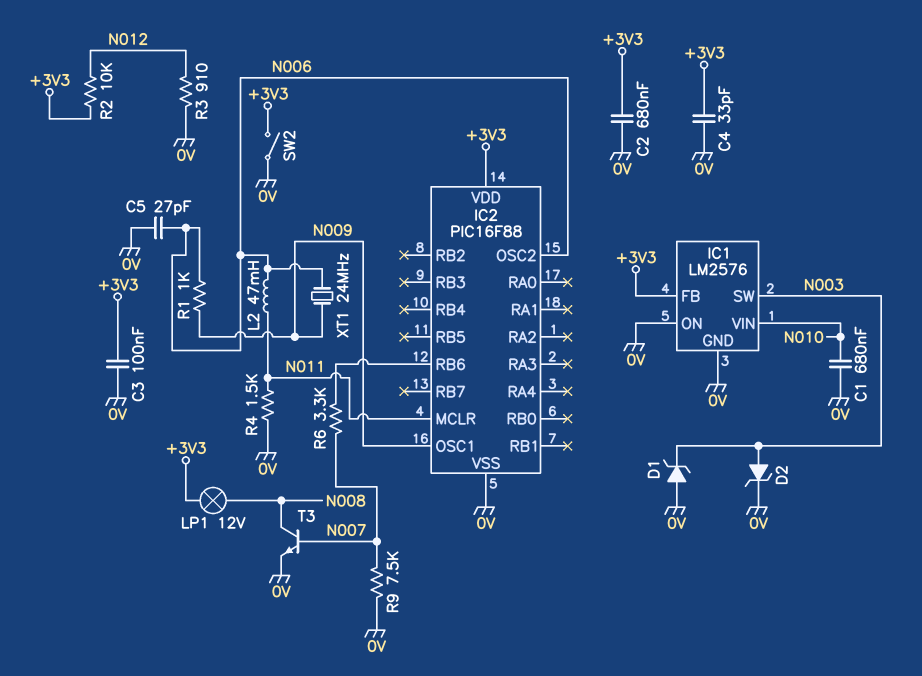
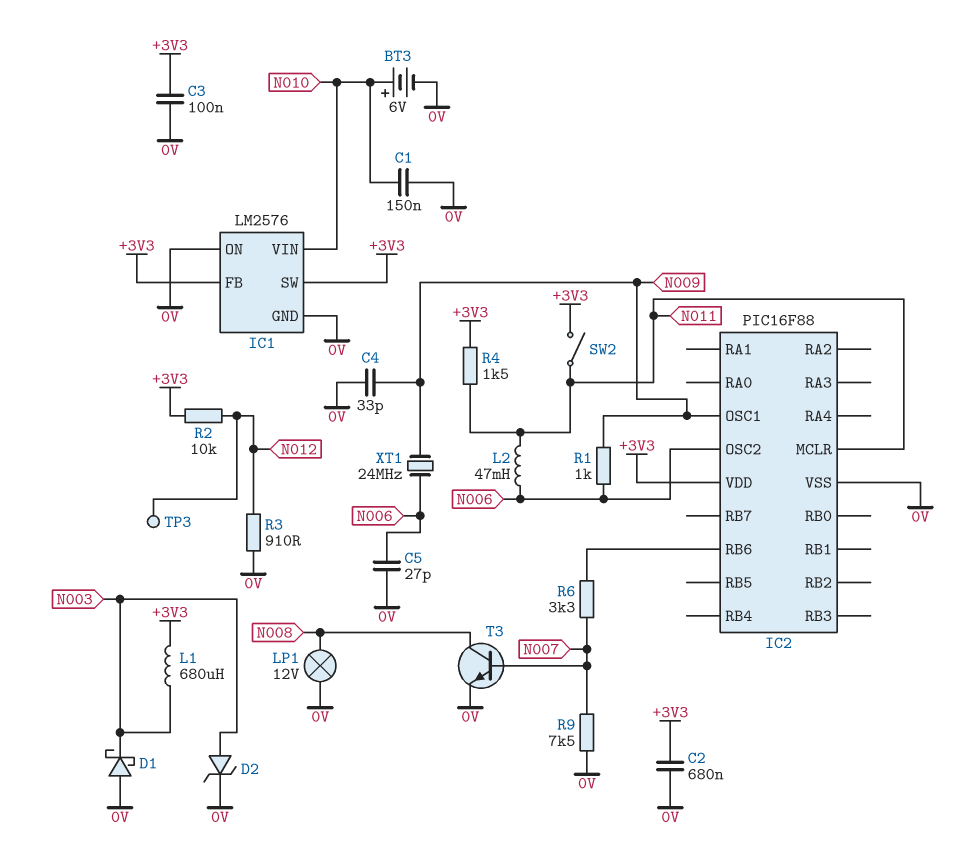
BT3: none -> 6V (plus N010, minus 0V)
C1: 680nF (0V, N010) -> 150nF (0V, N010)
C4: 33pF (+3V3, 0V) -> 33pF (0V, N009)
D1: zener (A 0V, K N003) -> schottky (A 0V, K N003)
IC1 pin SW: N003 -> +3V3
L1: none -> 680uH (+3V3, N003)
LP1: lamp 12V (+3V3, N008) -> lamp 12V (0V, N008)
R4: 1.5k (0V, N011) -> 1.5k (+3V3, N011)
SW2: switch (+3V3, 0V) -> switch (+3V3, N011)
TP3: none -> test point (N012)

